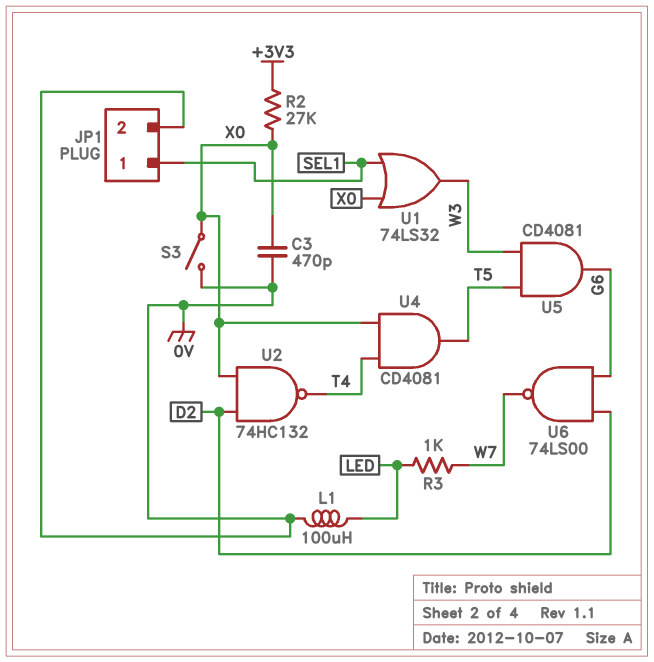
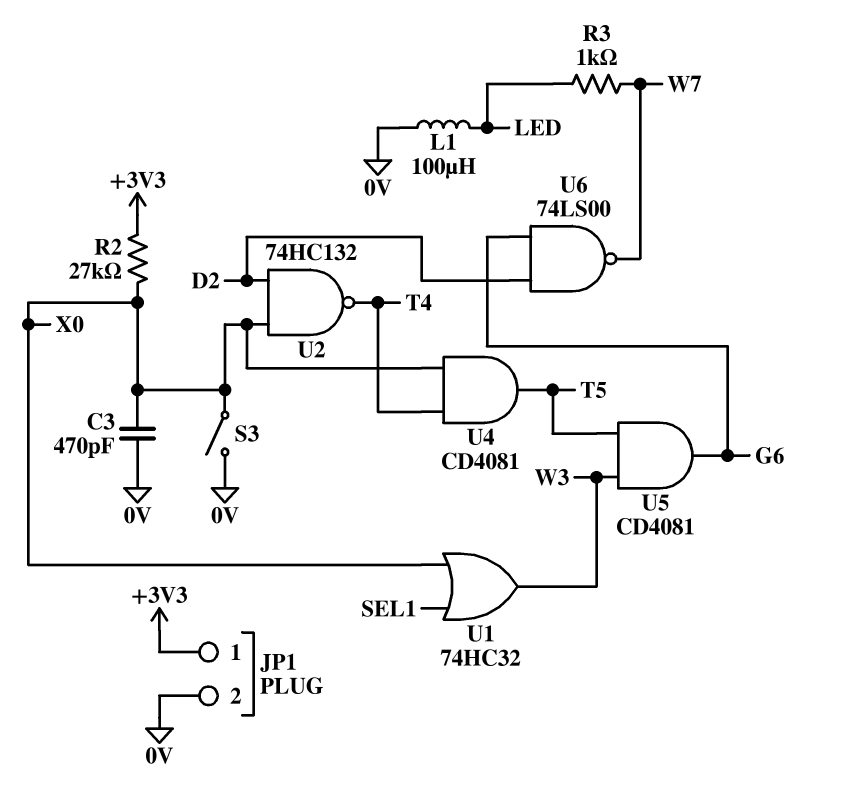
JP1 pin 1: SEL1 -> +3V3
U1: OR 74LS32 (in SEL1, in X0, out W3) -> OR 74HC32 (in SEL1, in X0, out W3)

